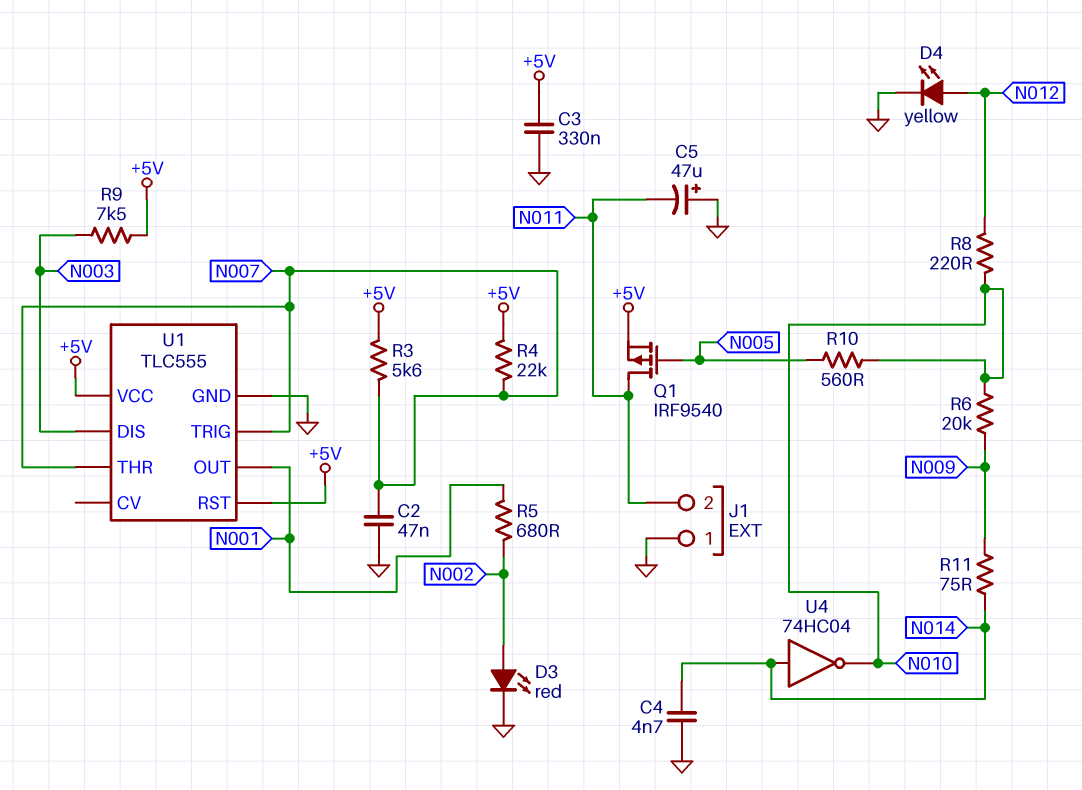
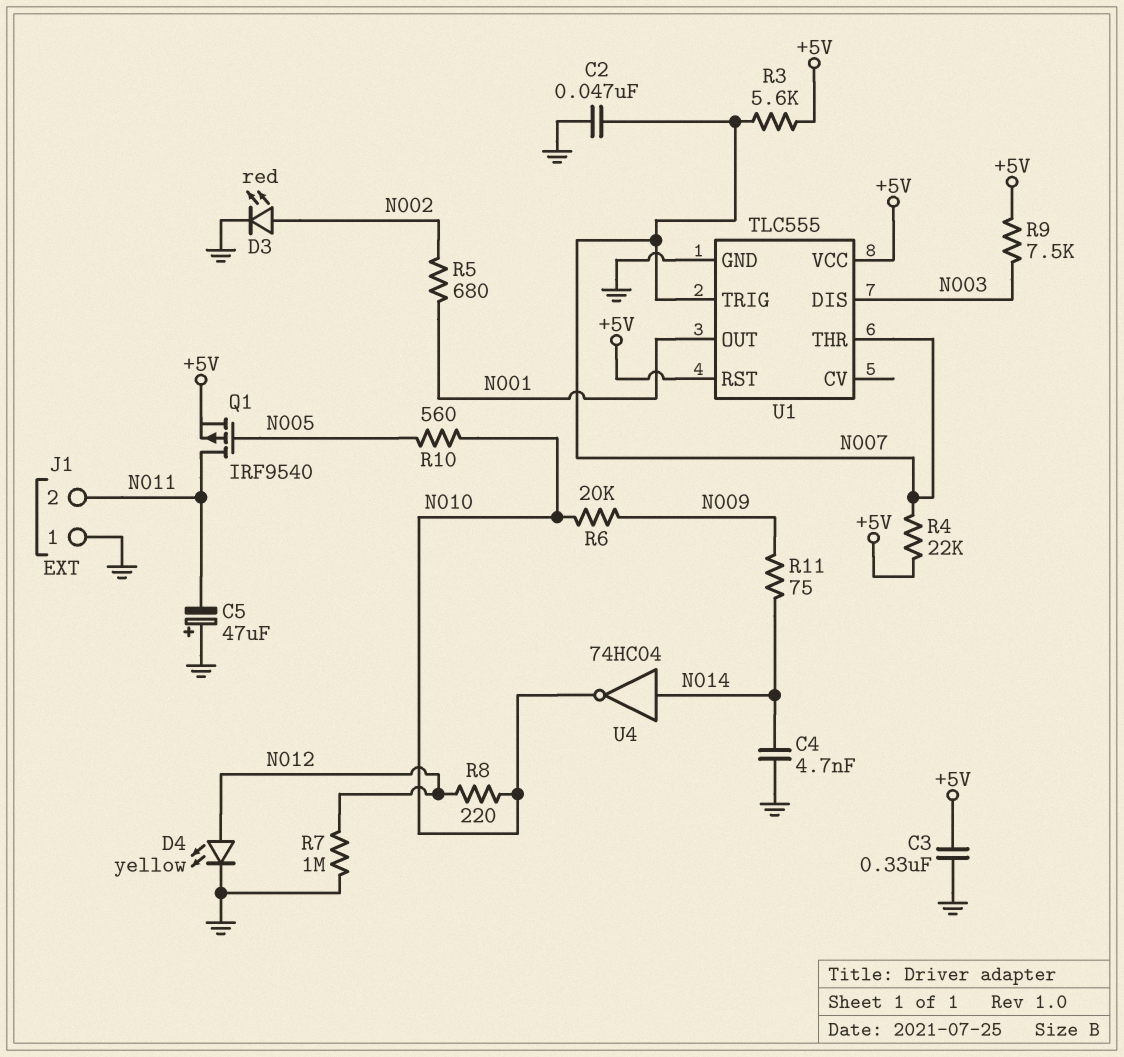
R7: none -> 1M (GND, N012)

